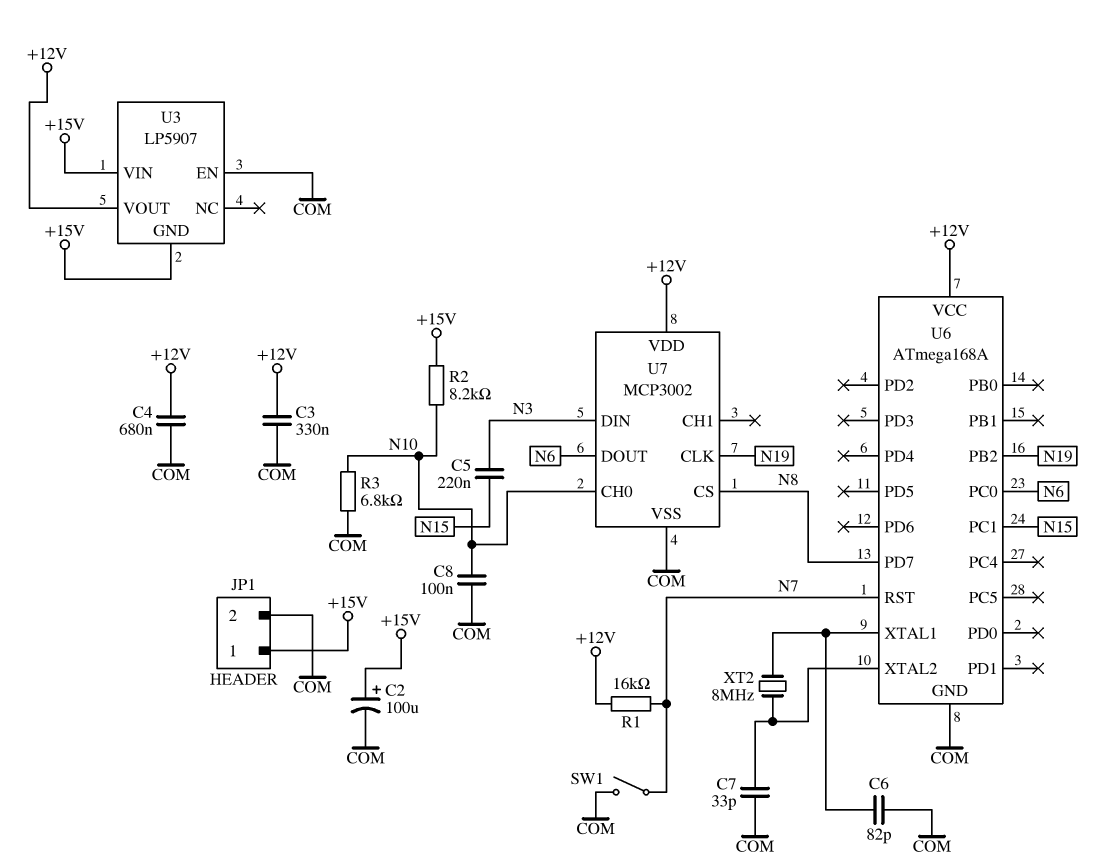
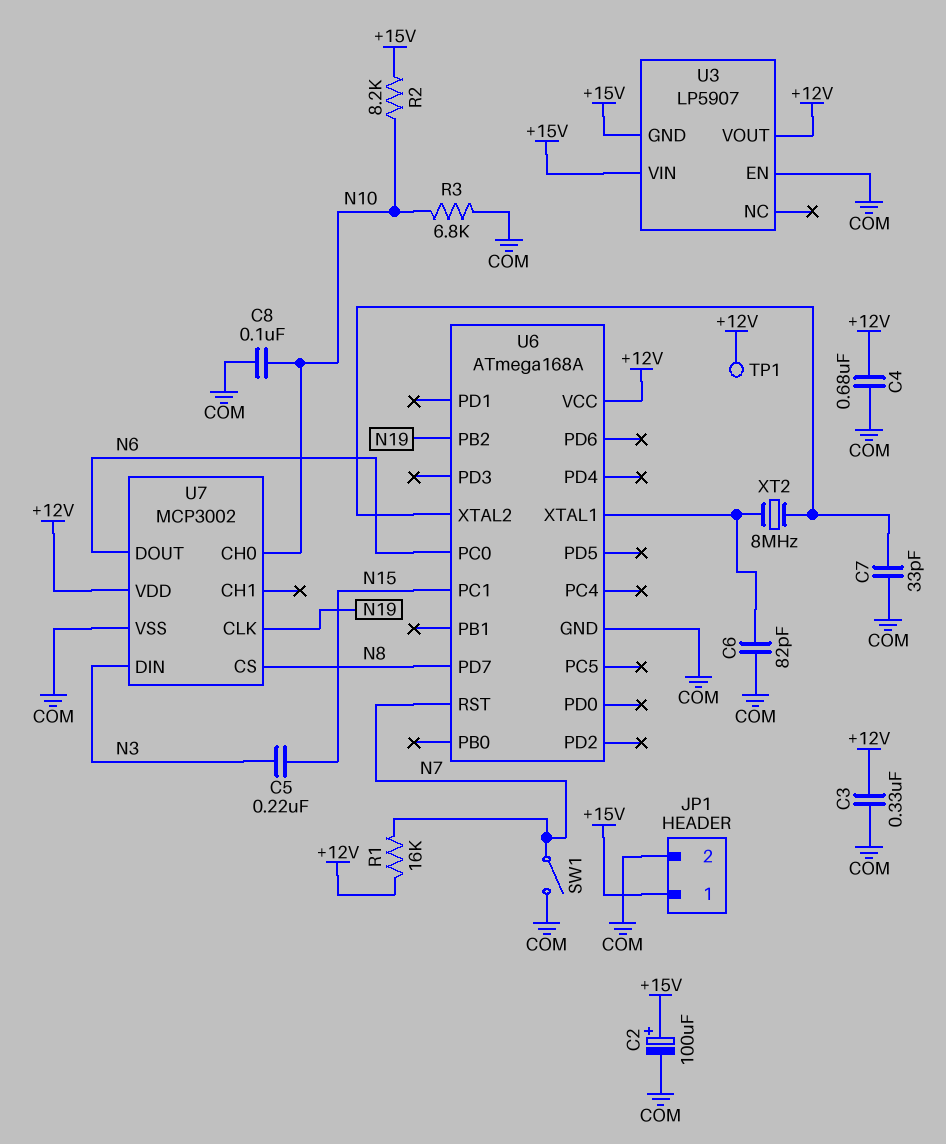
TP1: none -> test point (+12V)

